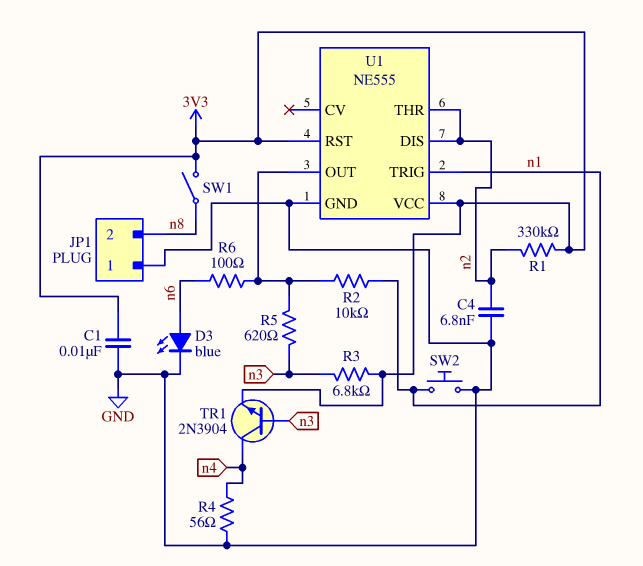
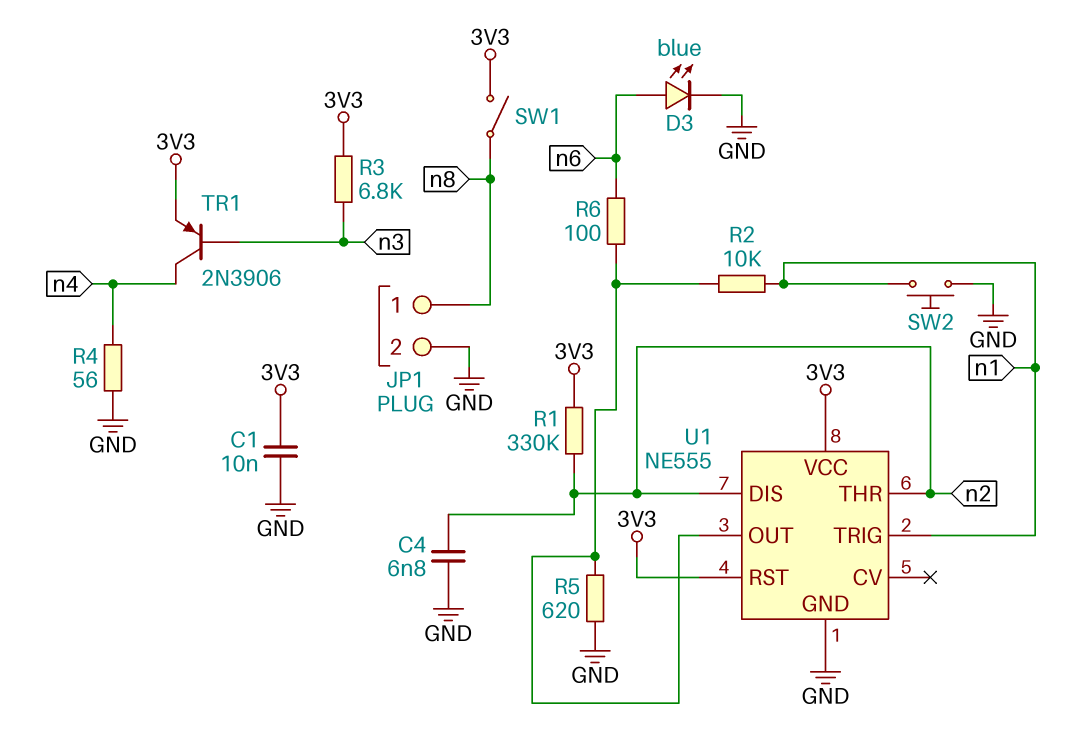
JP1 pin 1: GND -> n8
JP1 pin 2: n8 -> GND
R5: 620 (U1/OUT, n3) -> 620 (GND, U1/OUT)
TR1: NPN 2N3904 (B n3, C n4, E 3V3) -> PNP 2N3906 (B n3, C n4, E 3V3)

